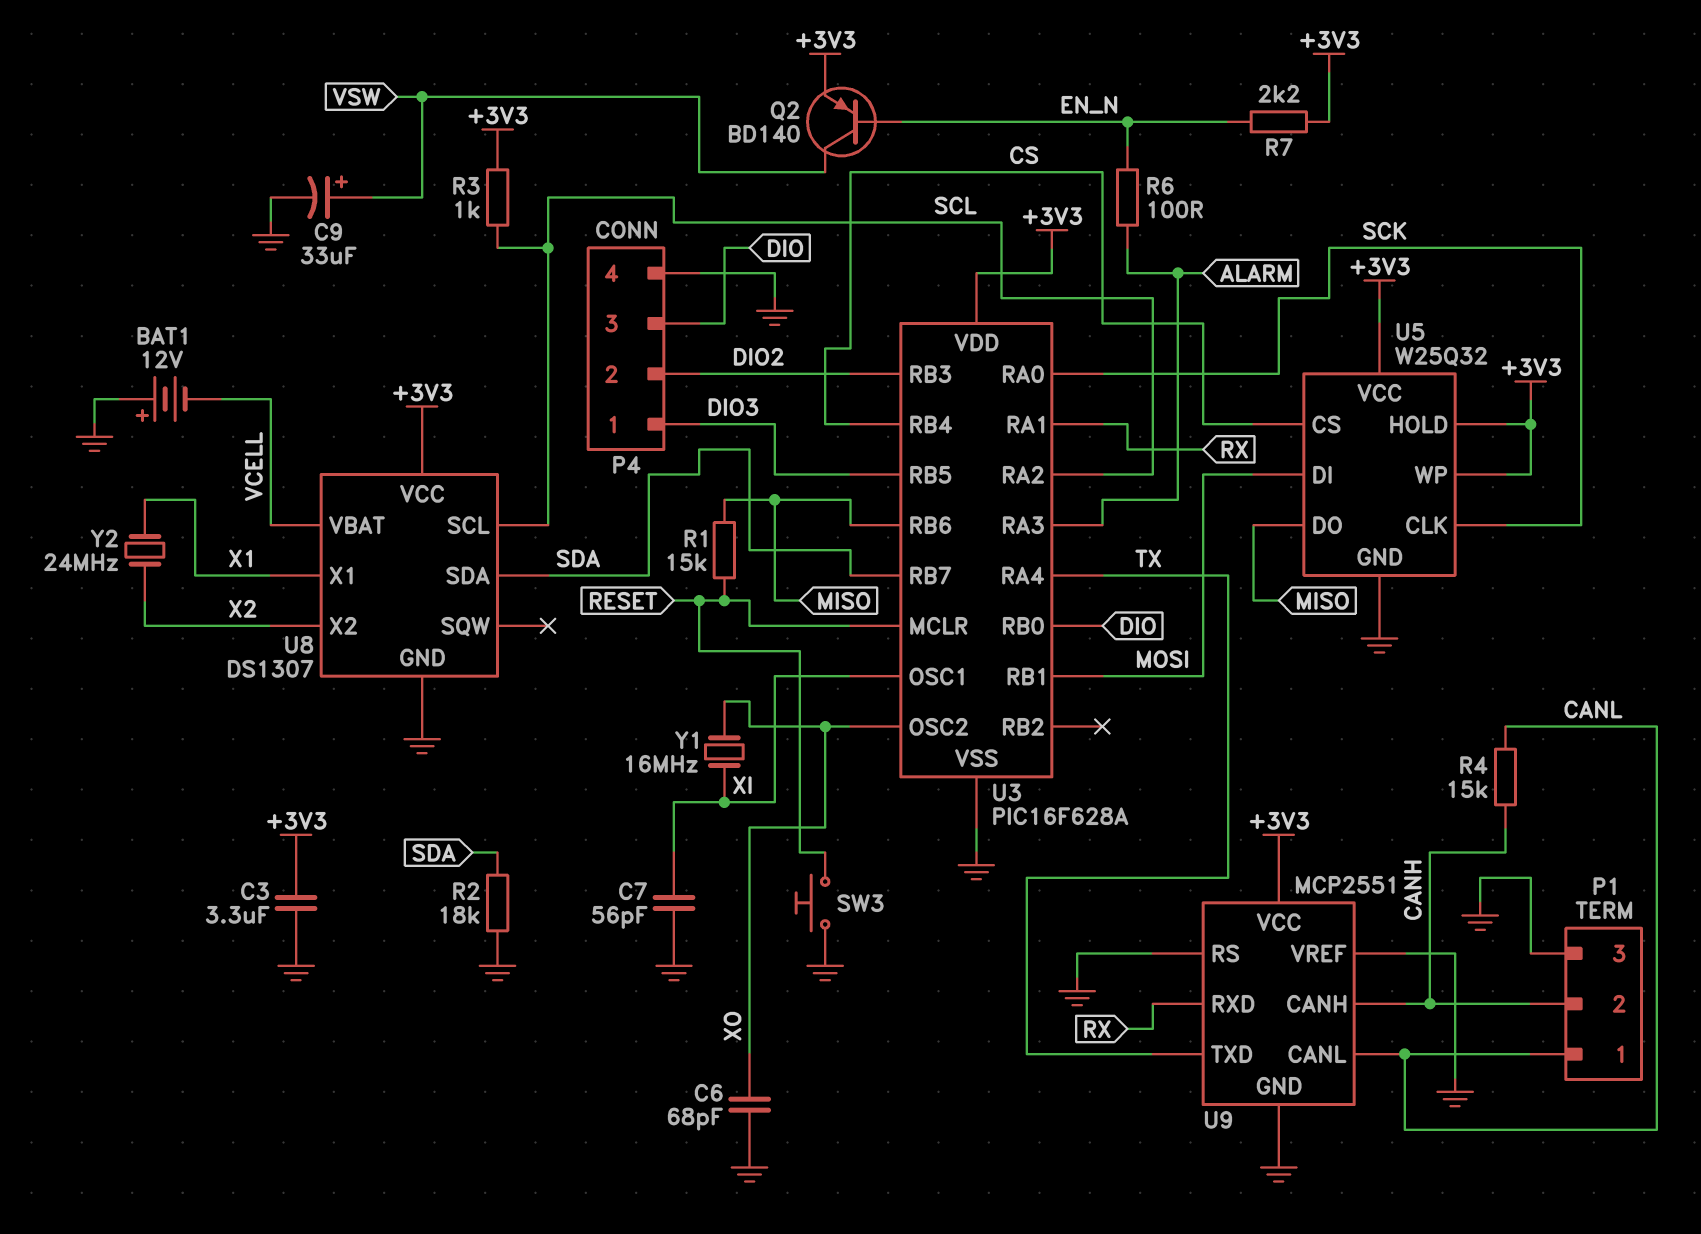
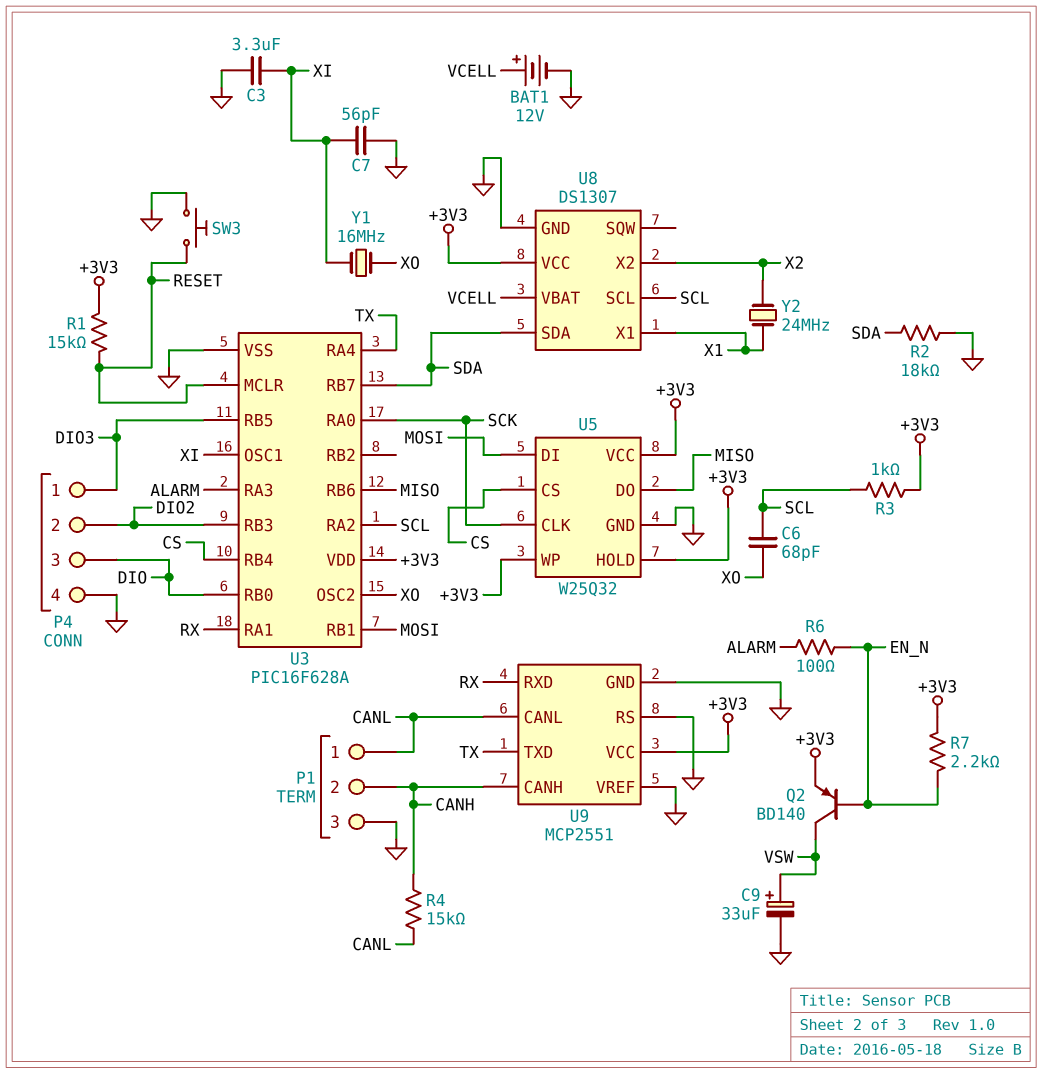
BAT1: 12V (plus GND, minus VCELL) -> 12V (plus VCELL, minus GND)
C3: 3.3uF (+3V3, GND) -> 3.3uF (GND, XI)
C6: 68pF (GND, XO) -> 68pF (SCL, XO)
R1: 15k (MISO, RESET) -> 15k (+3V3, RESET)

